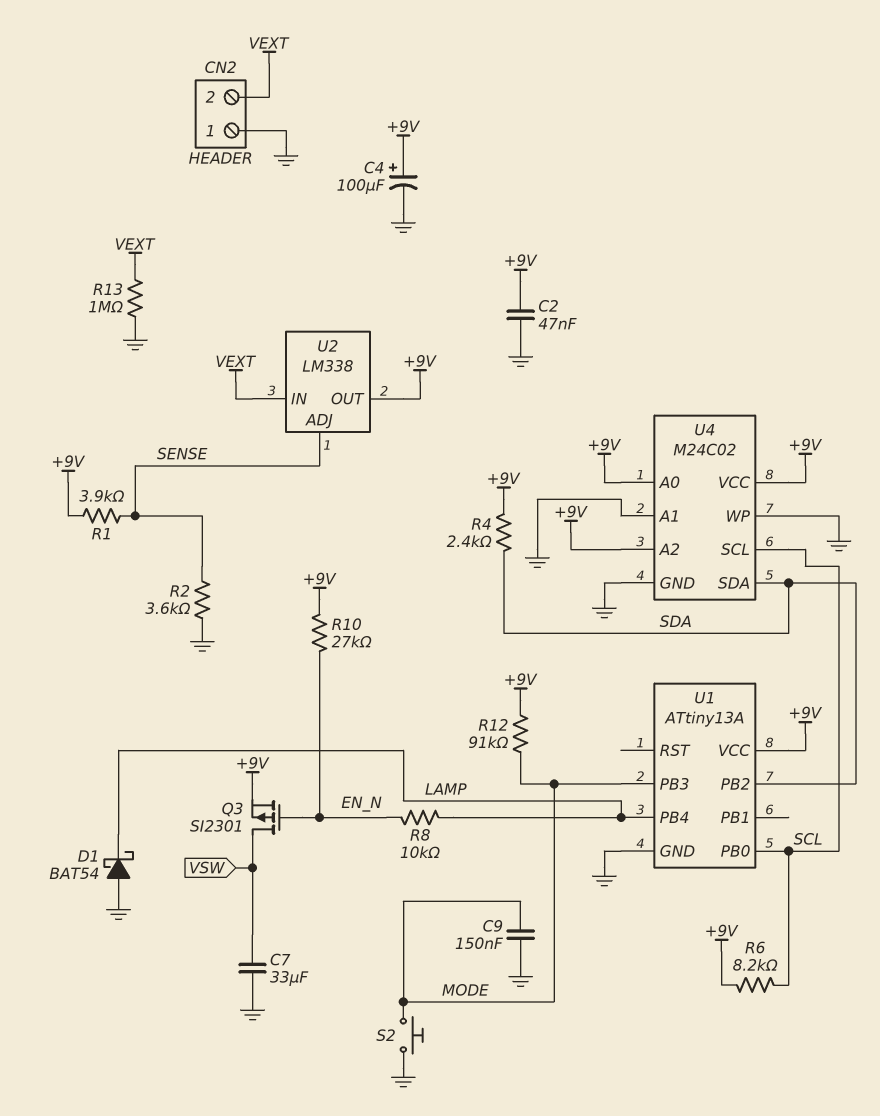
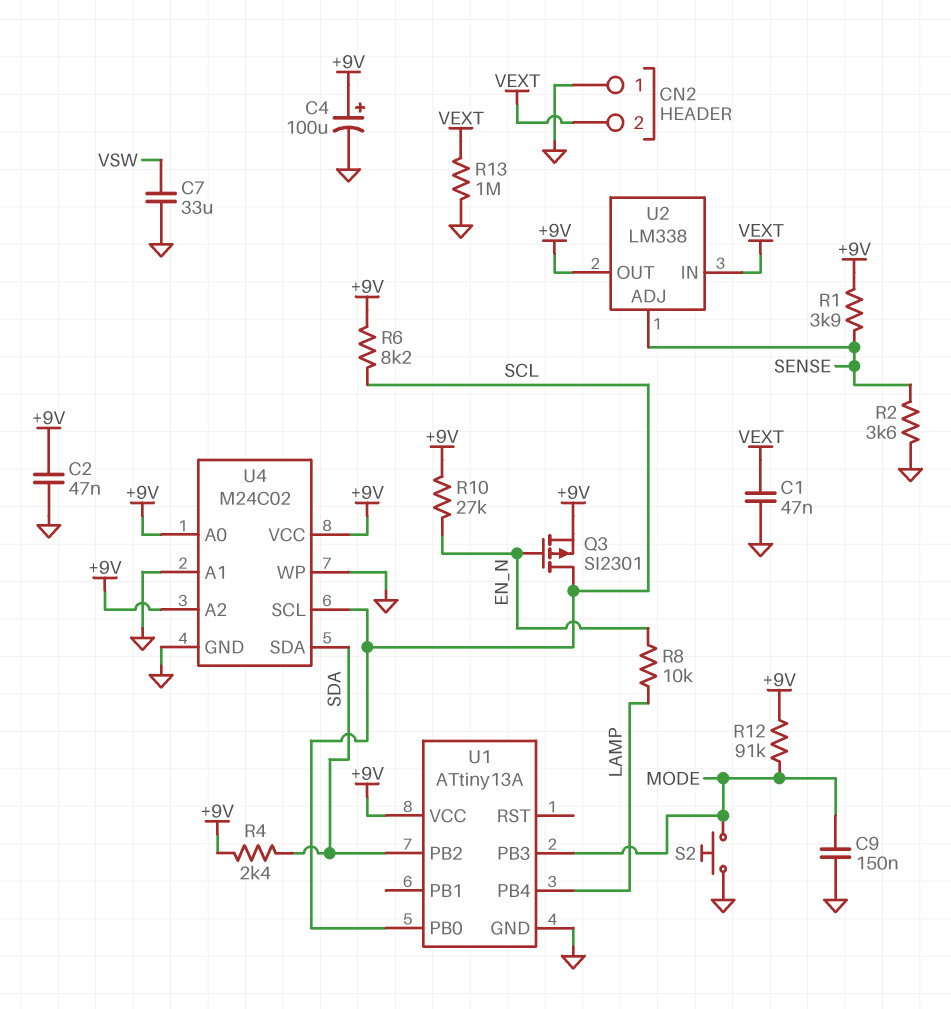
C1: none -> 47nF (GND, VEXT)
D1: schottky BAT54 (A GND, K LAMP) -> none
Q3: PMOS SI2301 (G EN_N, D VSW, S +9V) -> PMOS SI2301 (G EN_N, D SCL, S +9V)

